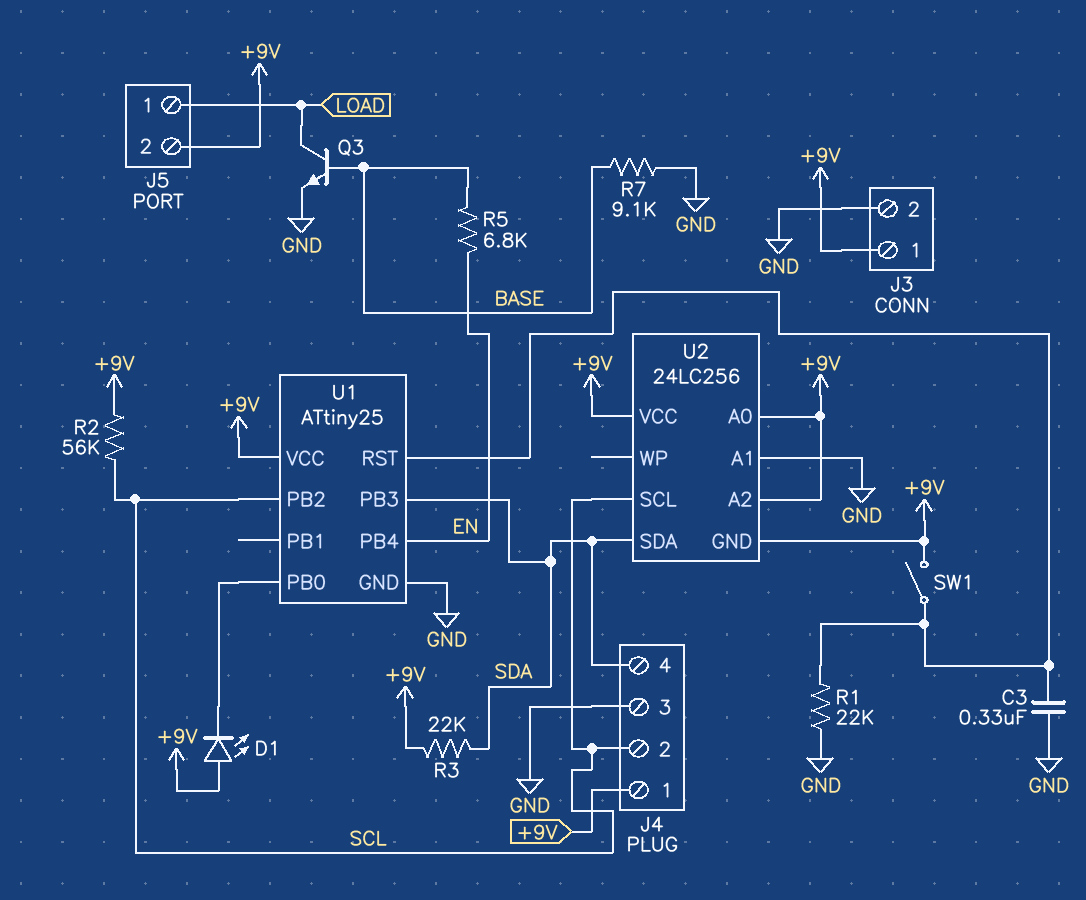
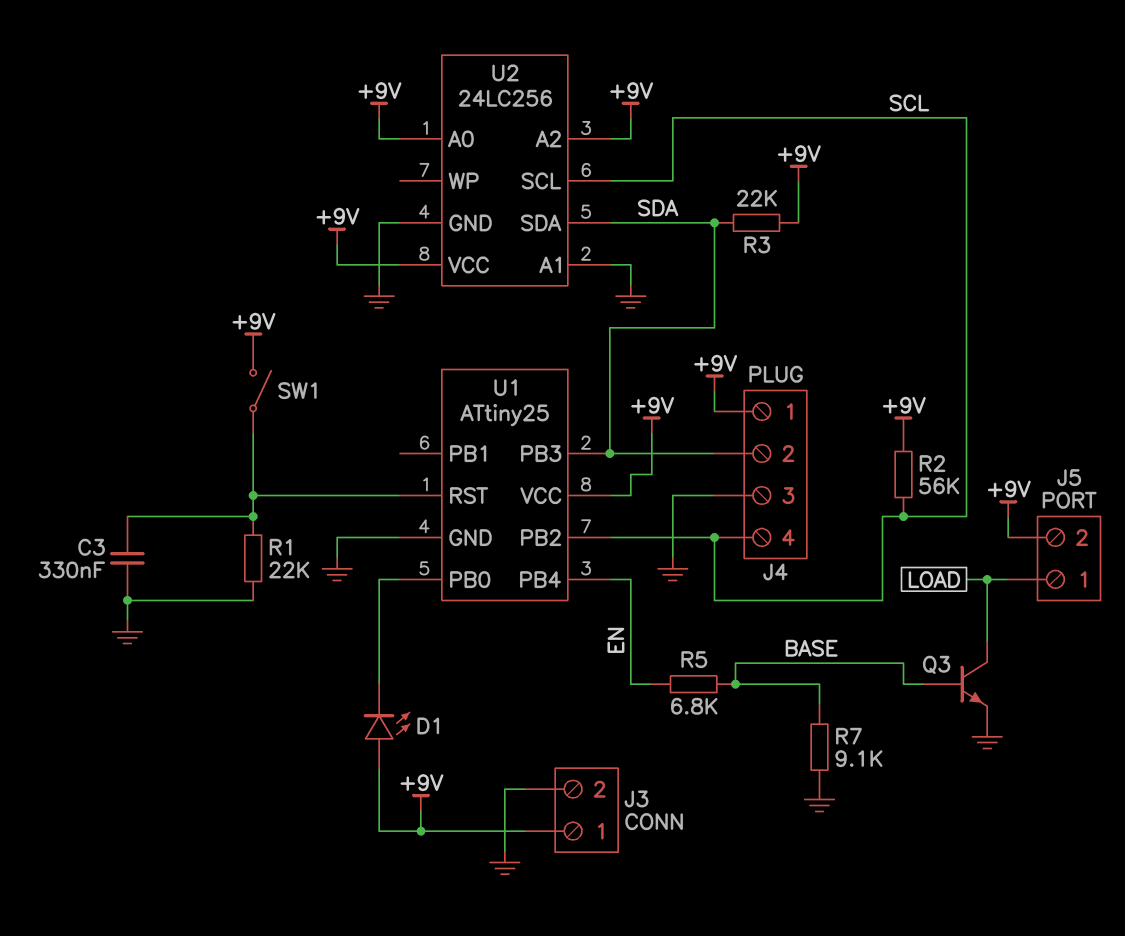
J4 pin 2: SCL -> SDA
J4 pin 4: SDA -> SCL
U2 pin GND: +9V -> GND

